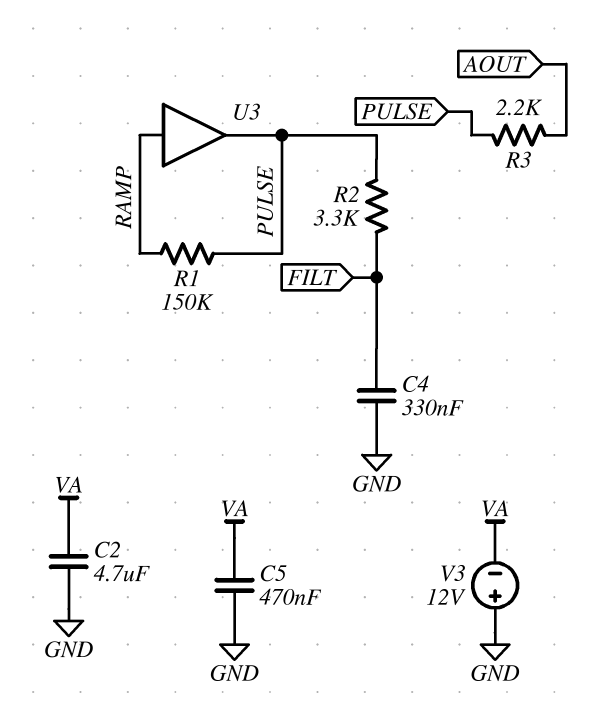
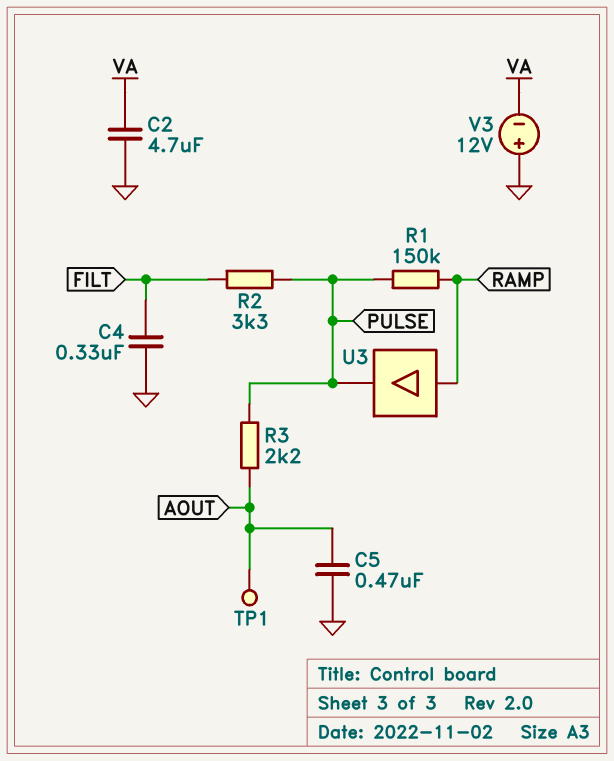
C5: 470nF (GND, VA) -> 470nF (AOUT, GND)
TP1: none -> test point (AOUT)

